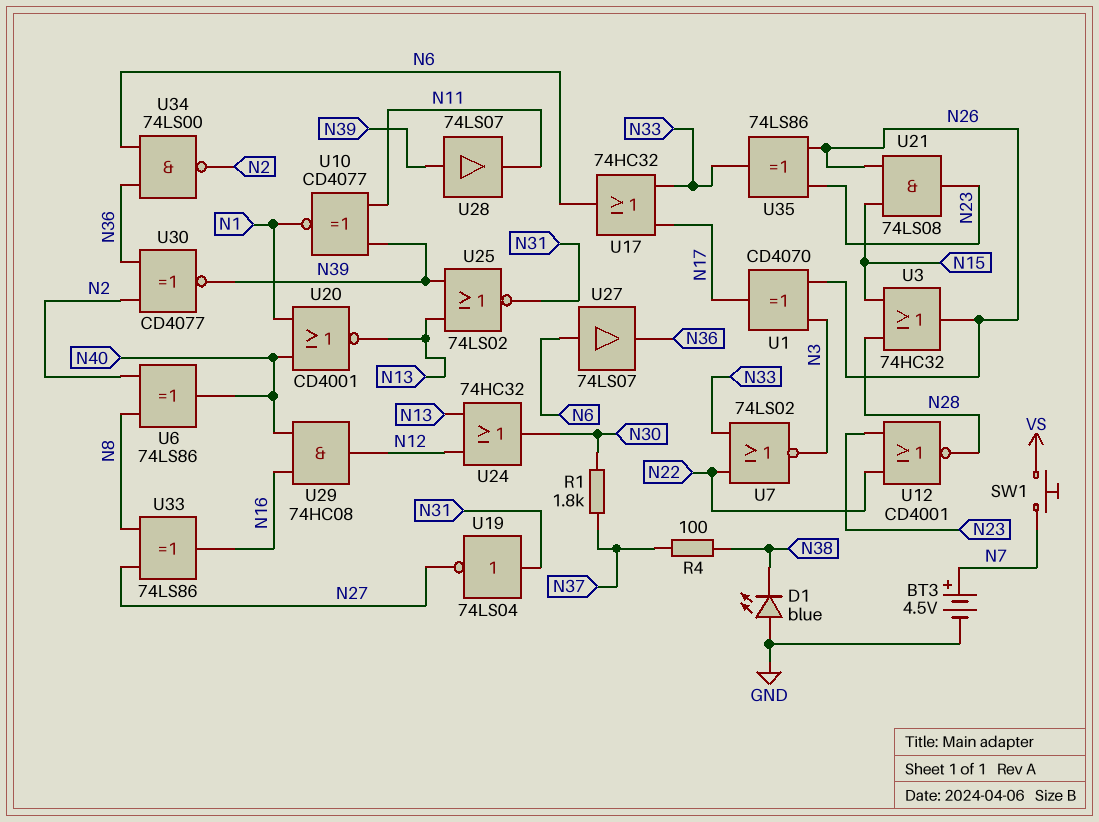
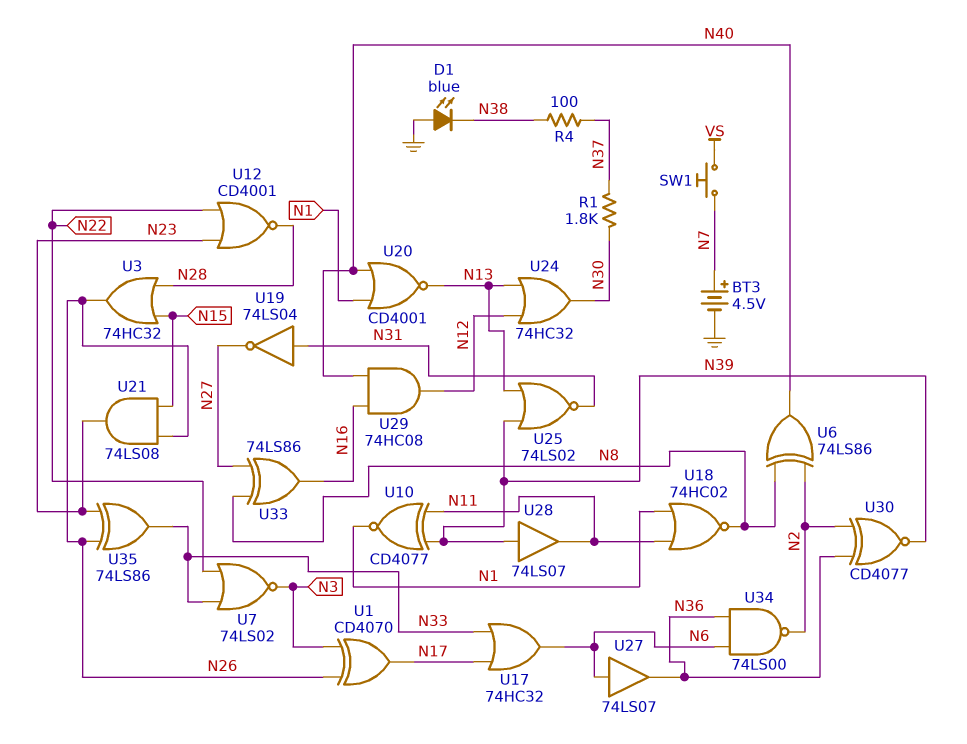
U18: none -> NOR 74HC02 (in N1, in N11, out N8)

